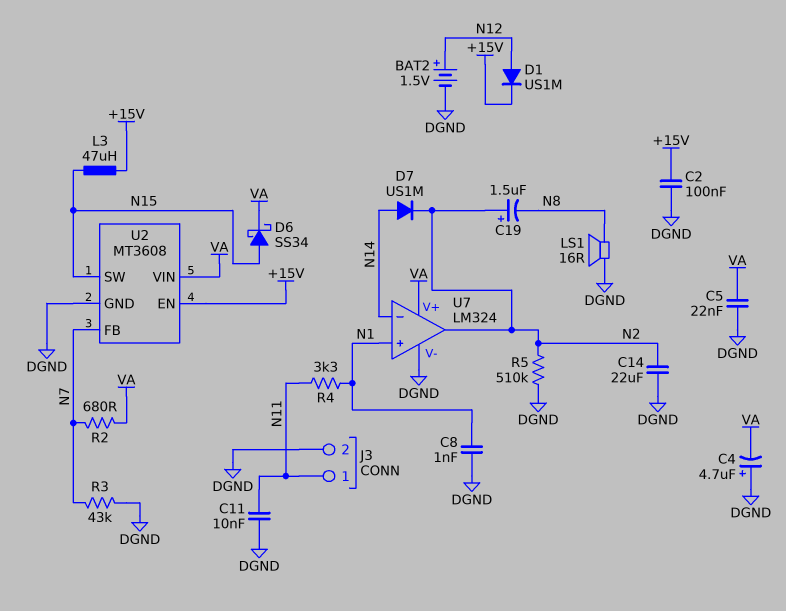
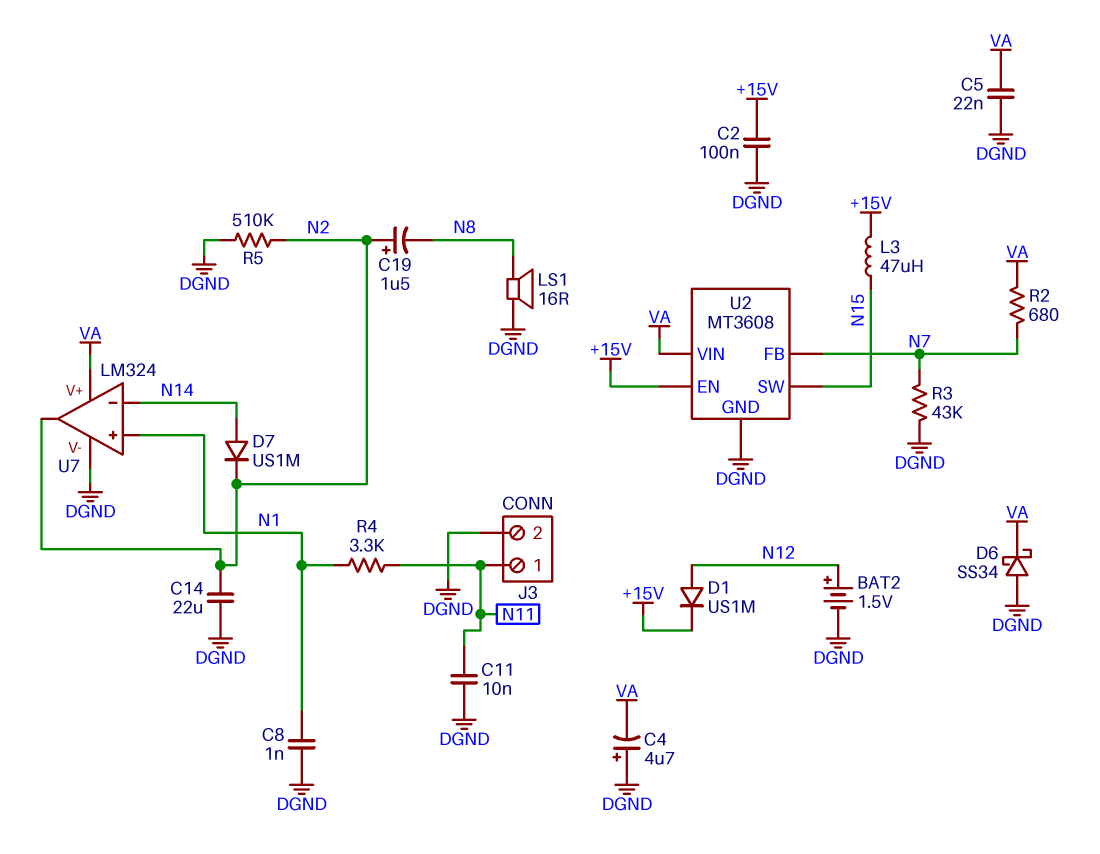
D6: schottky SS34 (A N15, K VA) -> schottky SS34 (A DGND, K VA)

